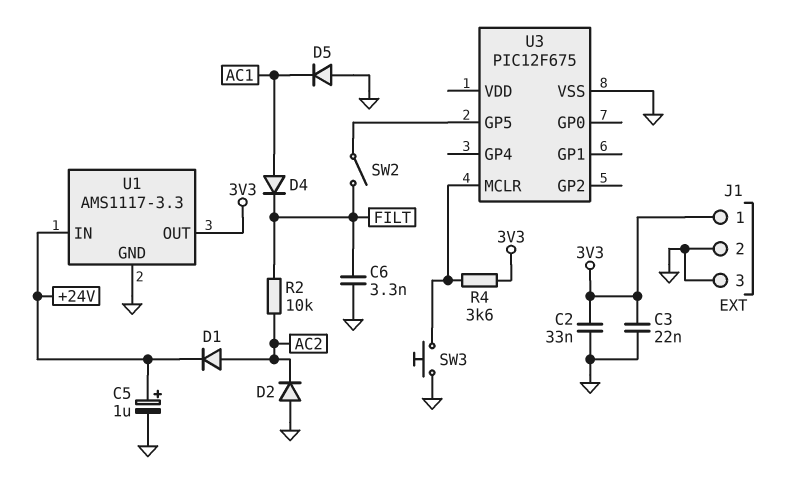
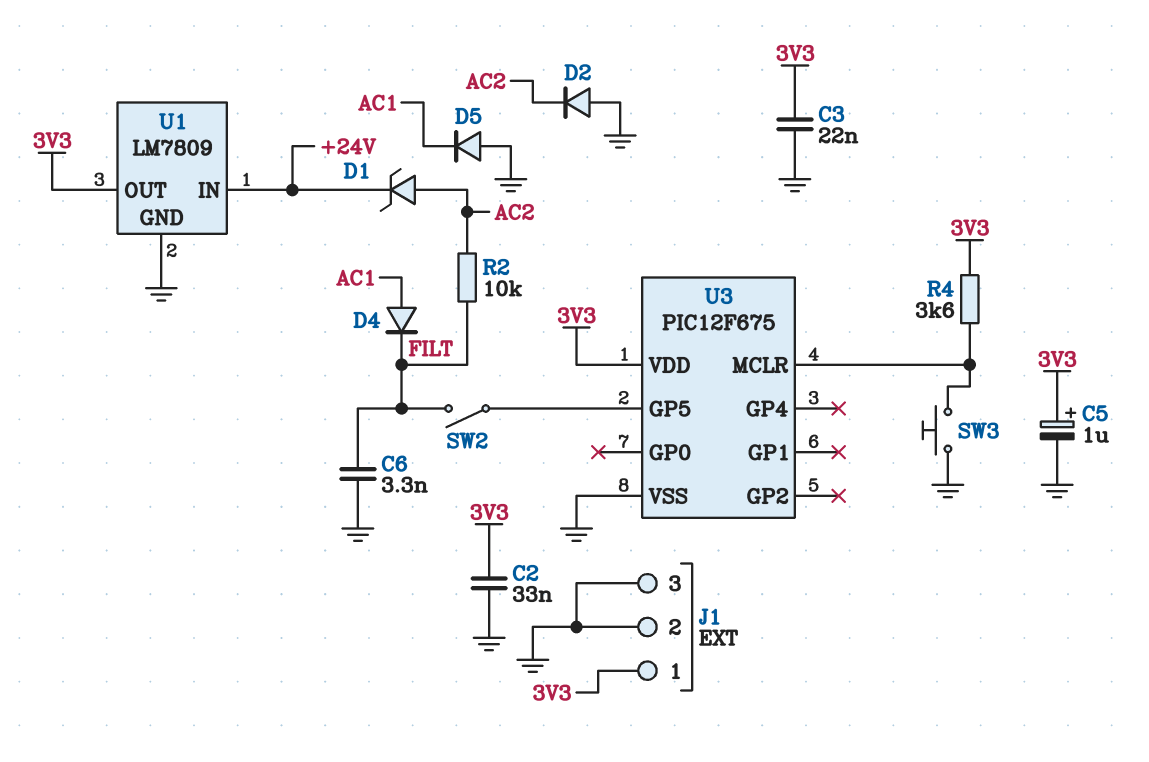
C5: 1uF (plus +24V, minus GND) -> 1uF (plus 3V3, minus GND)
D1: diode (A AC2, K +24V) -> zener (A AC2, K +24V)
U1: AMS1117-3.3 -> LM7809
U3 pin VDD: none -> 3V3

